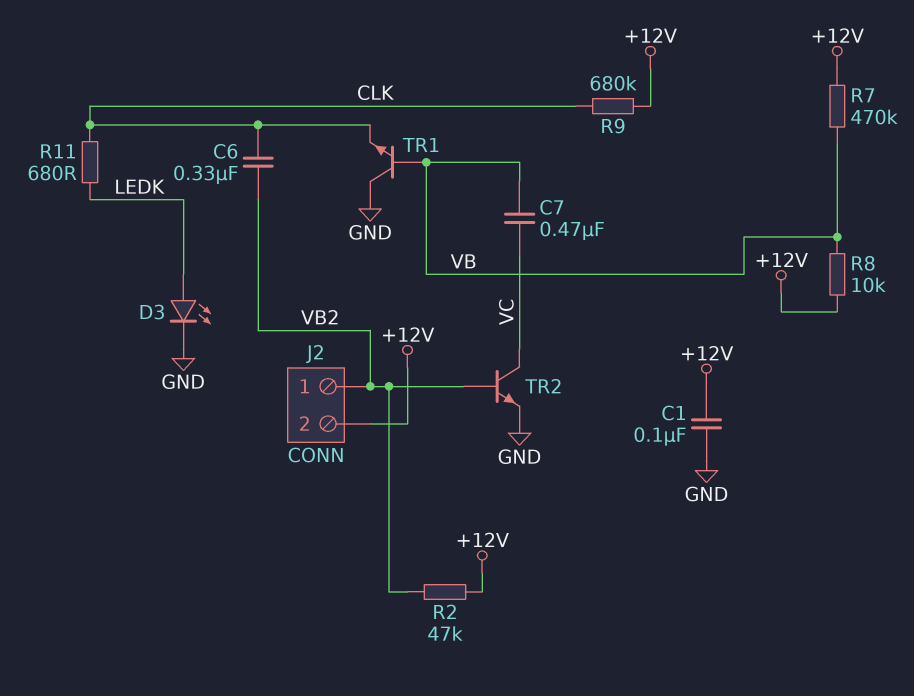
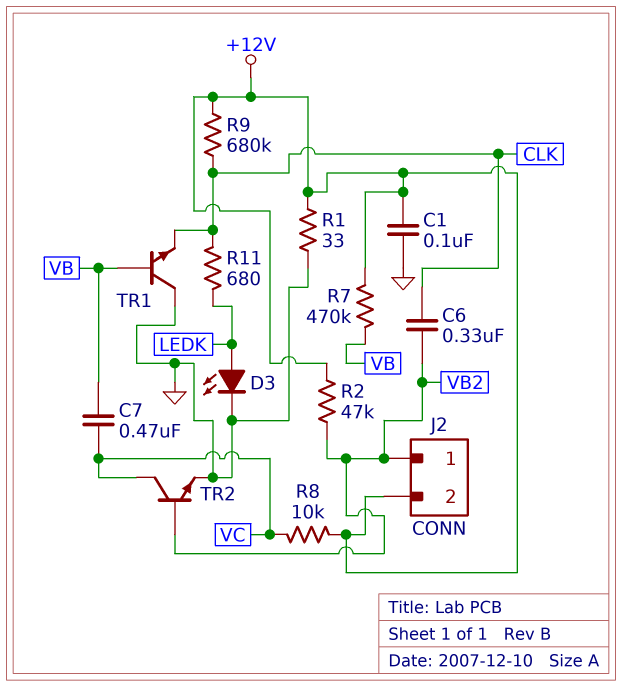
R1: none -> 33 (+12V, GND)
R8: 10k (+12V, VB) -> 10k (+12V, VC)

